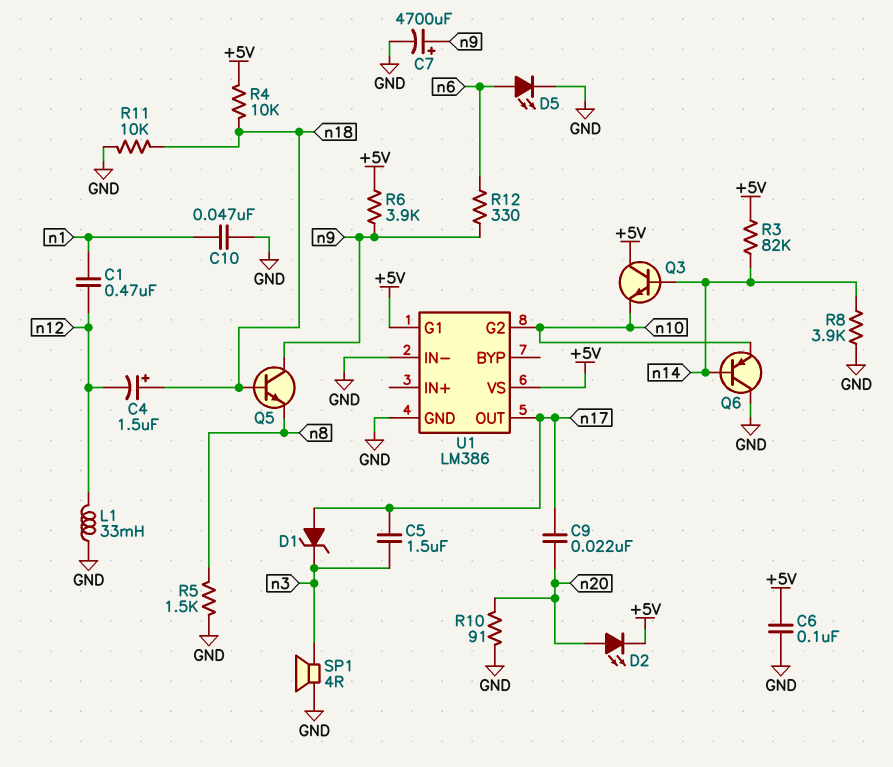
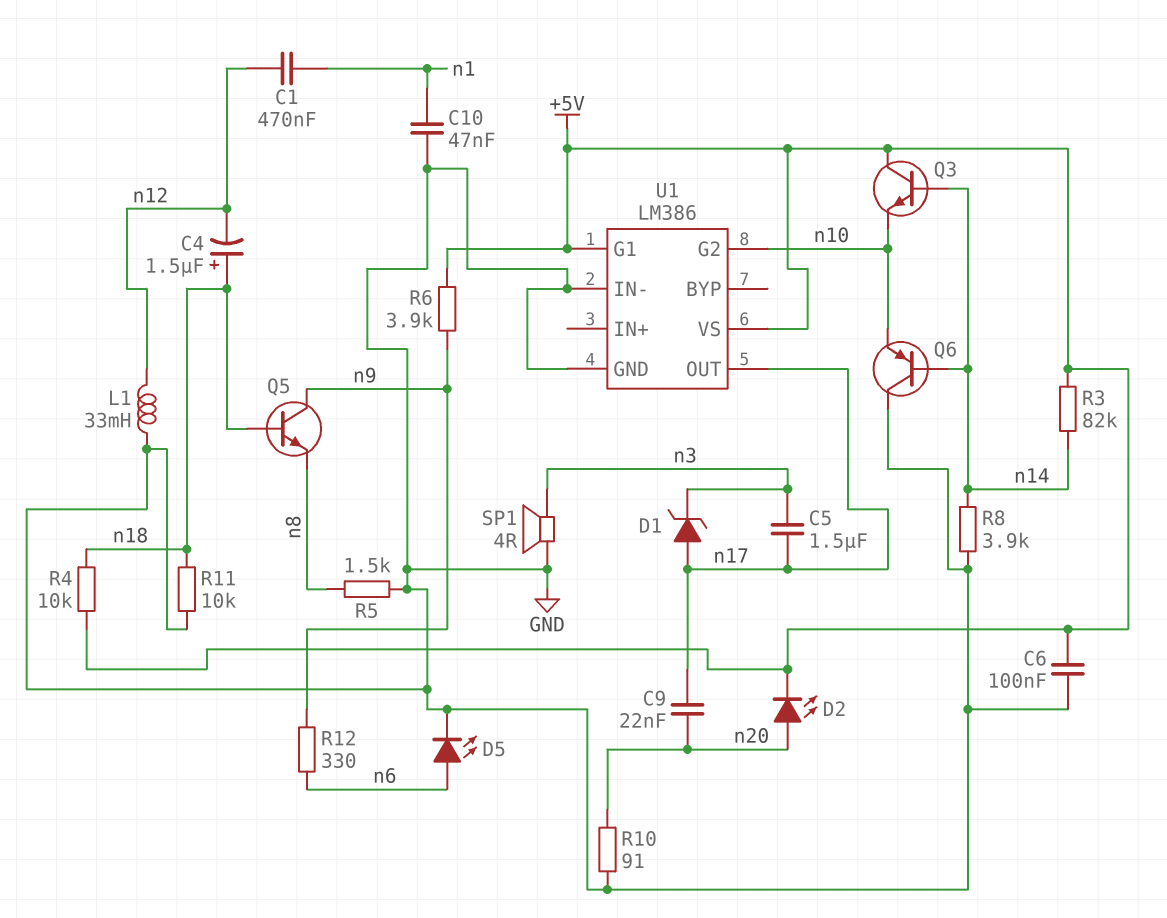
C7: 4700uF (plus n9, minus GND) -> none

